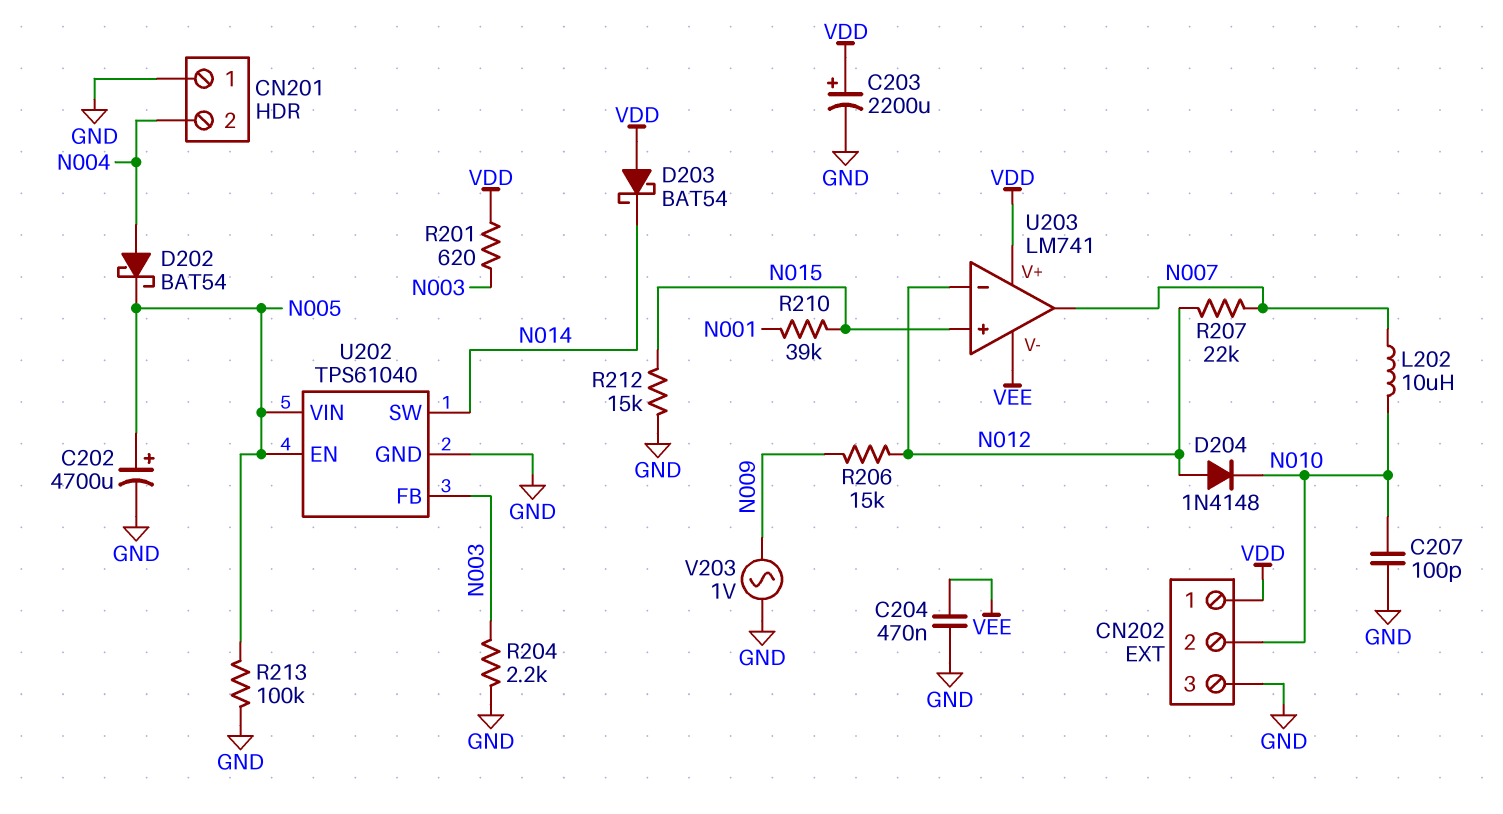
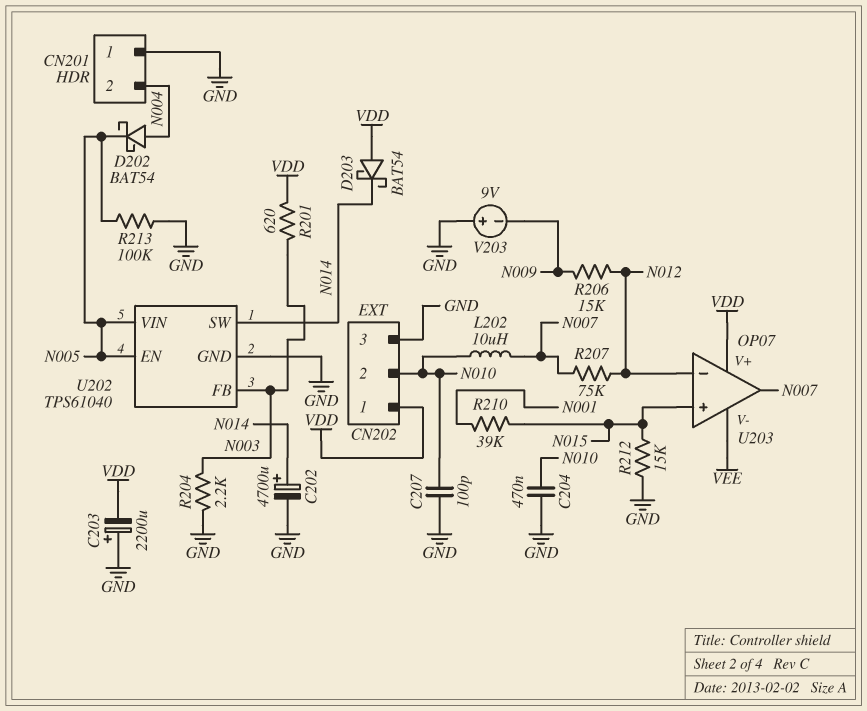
C202: 4700uF (plus N005, minus GND) -> 4700uF (plus N014, minus GND)
C203: 2200uF (plus VDD, minus GND) -> 2200uF (plus GND, minus VDD)
C204: 470nF (GND, VEE) -> 470nF (GND, N010)
D204: diode 1N4148 (A N012, K N010) -> none
R207: 22k (N007, N012) -> 75k (N007, N012)
U203: LM741 -> OP07
V203: AC 1V (GND, N009) -> 9V (plus GND, minus N009)

